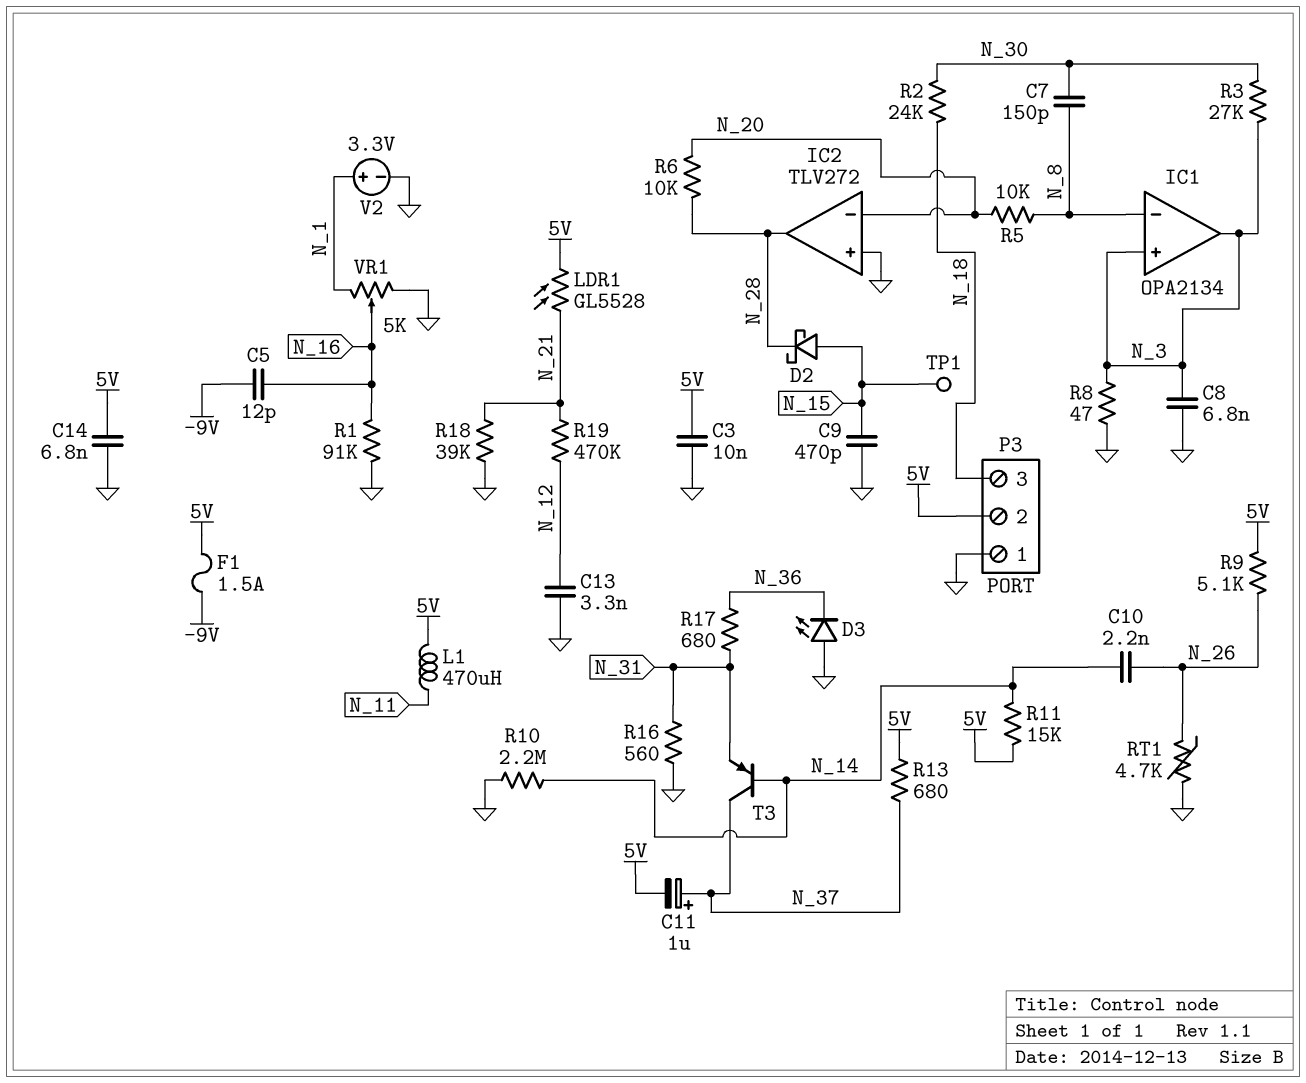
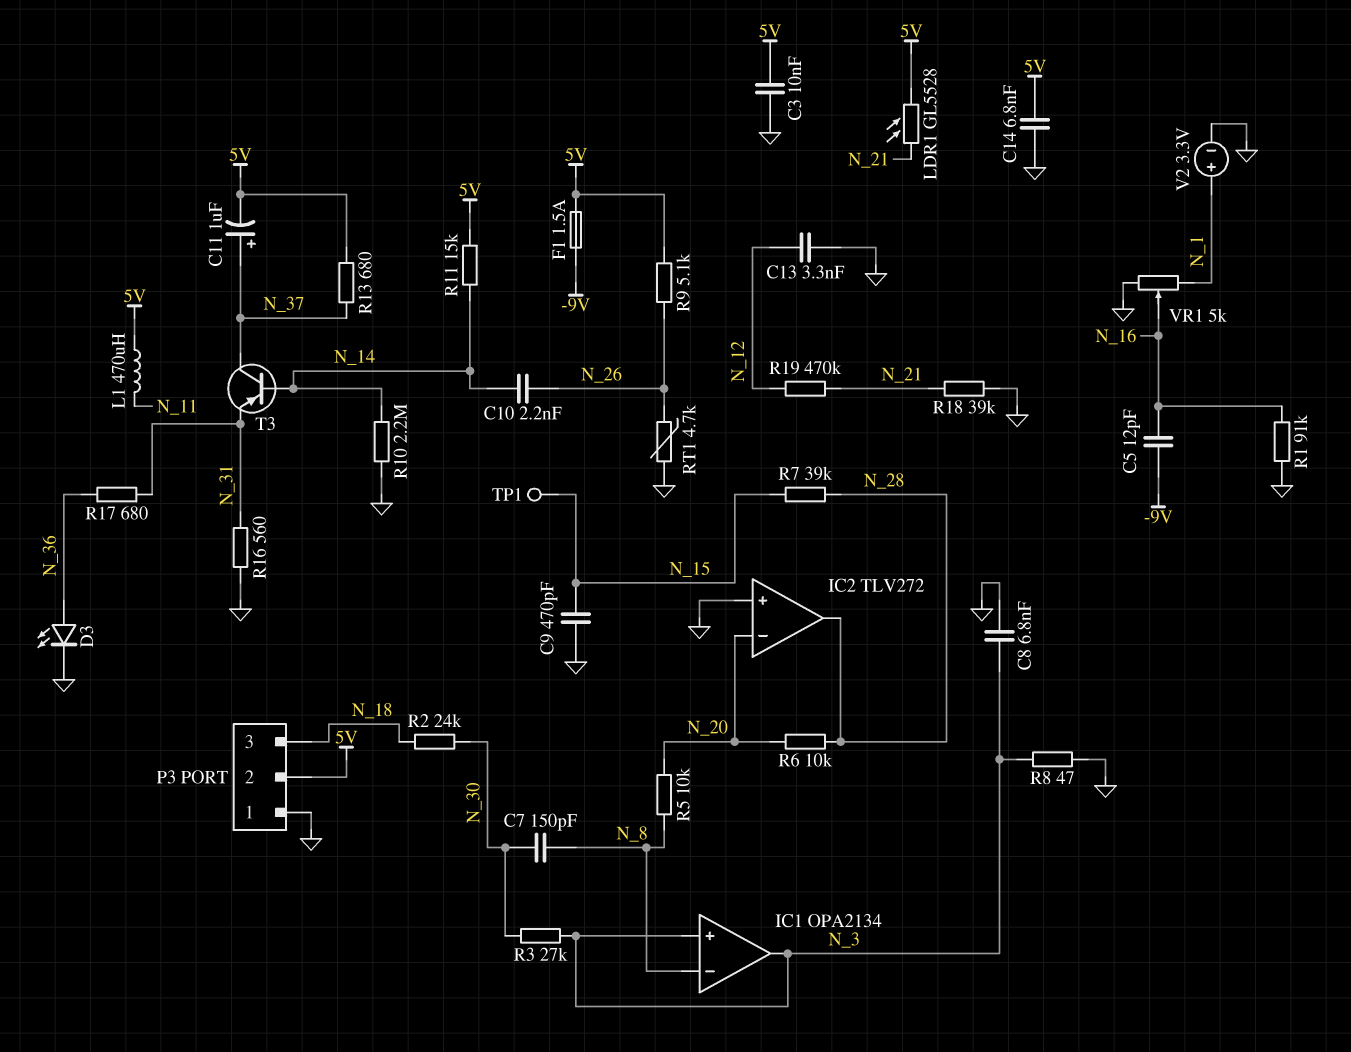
D2: schottky (A N_15, K N_28) -> none
D3: LED (A GND, K N_36) -> LED (A N_36, K GND)
R7: none -> 39k (N_15, N_28)

